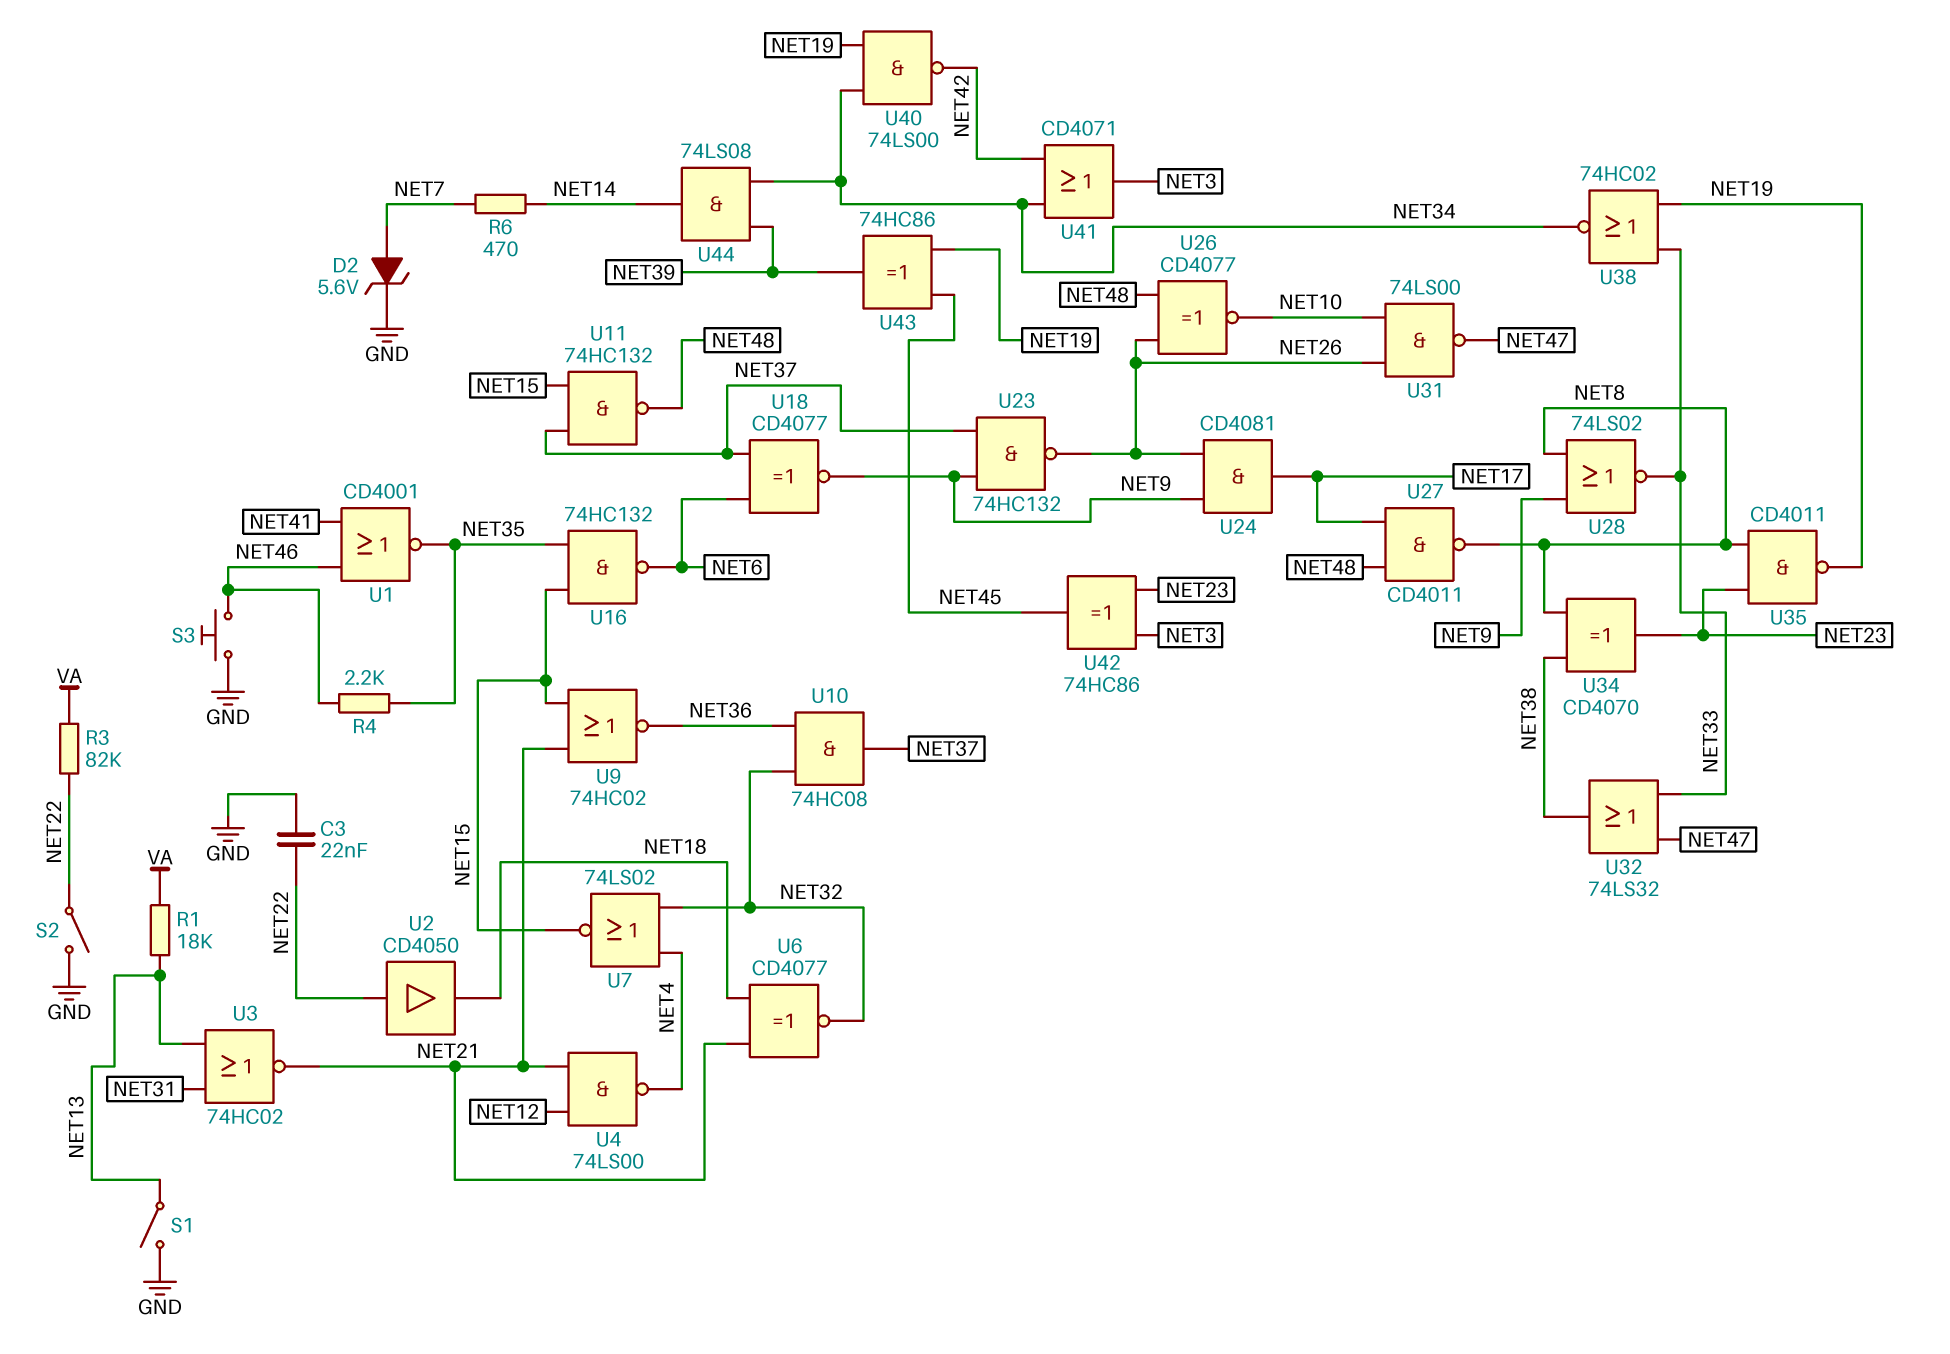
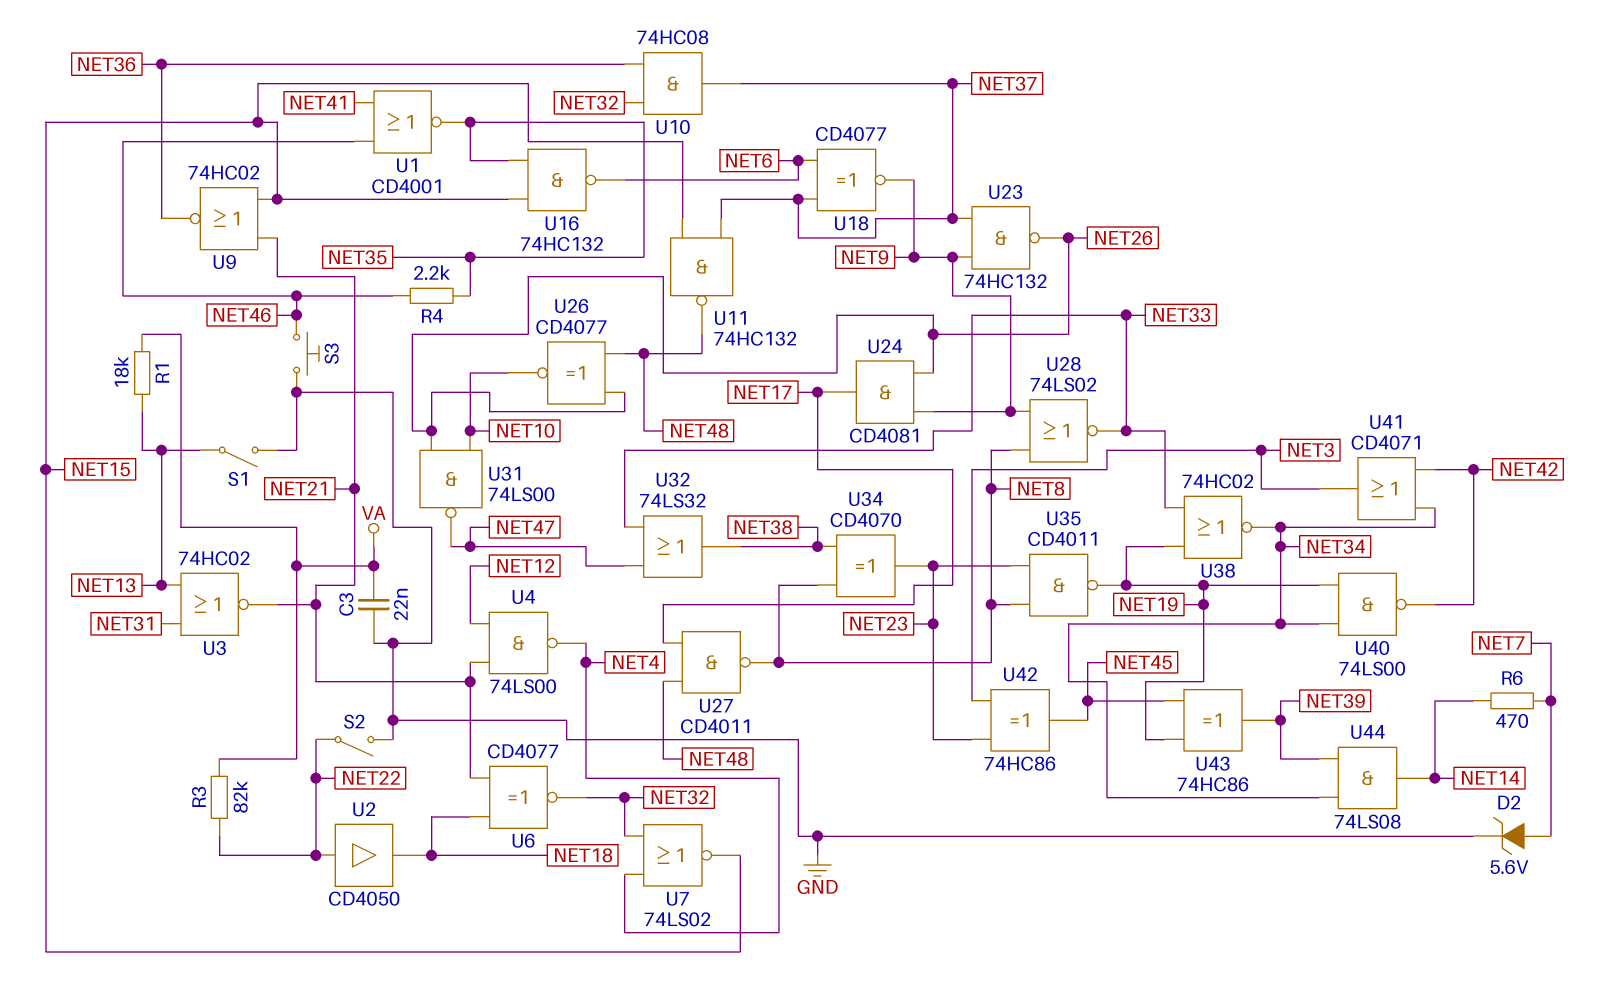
C3: 22nF (GND, NET22) -> 22nF (GND, VA)

